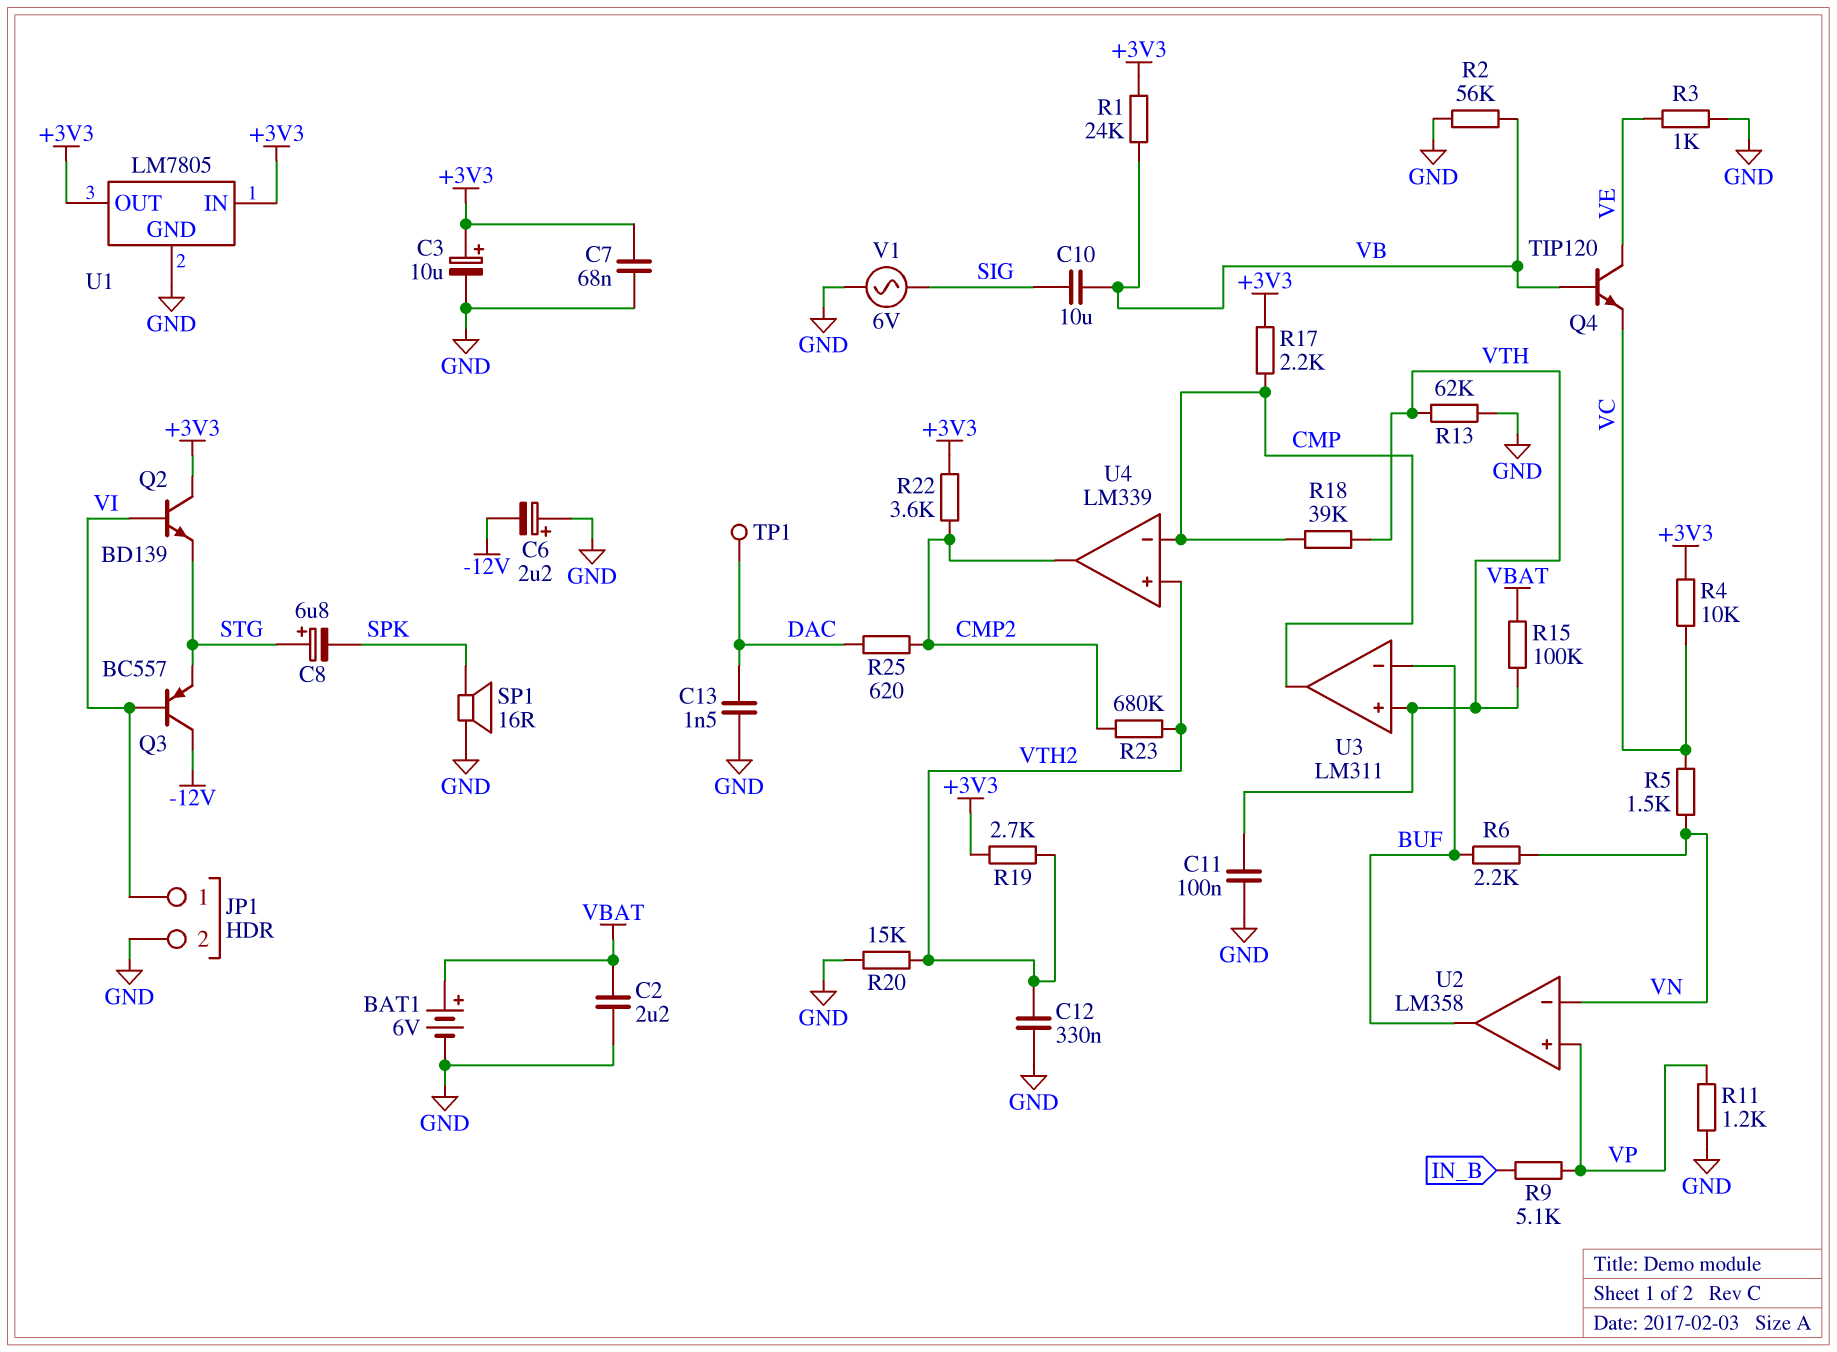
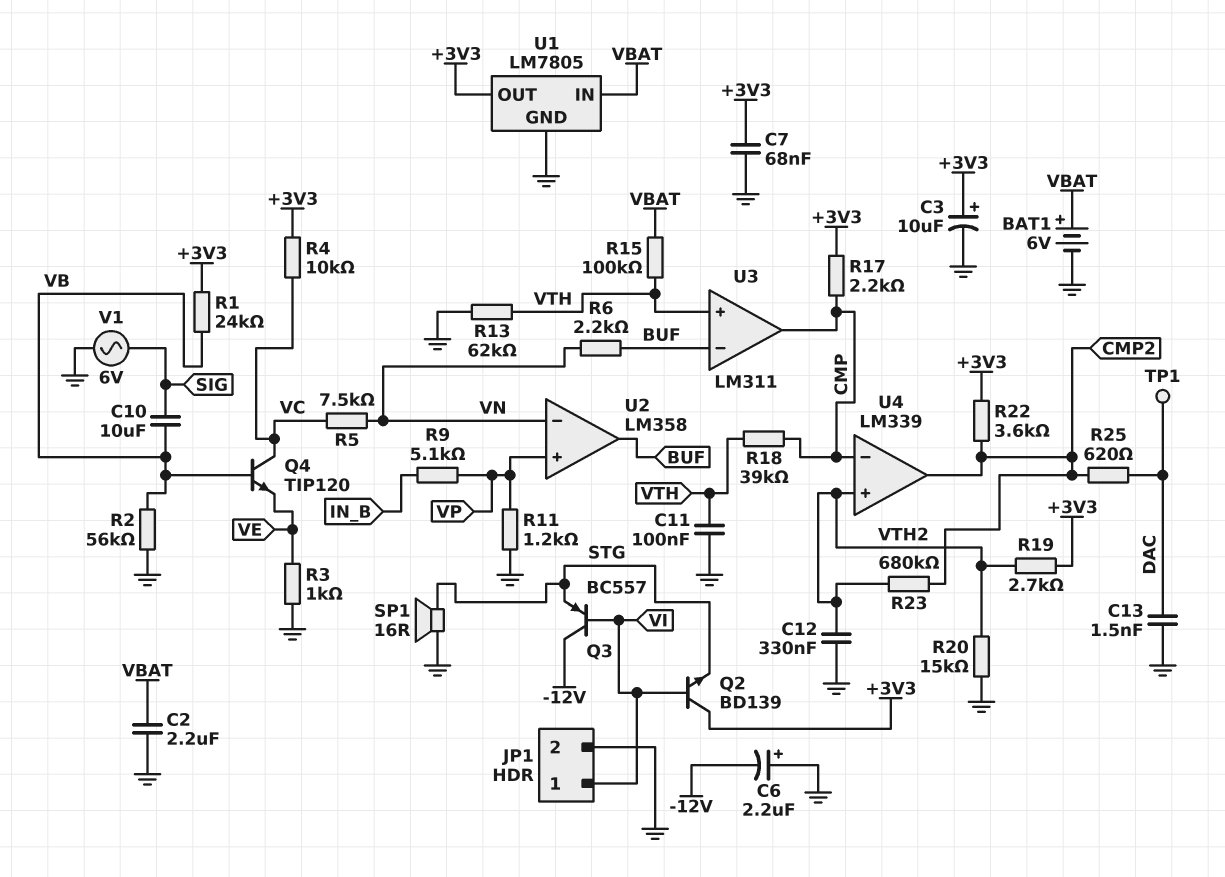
C8: 6.8uF (plus STG, minus SPK) -> none
Q4: NPN TIP120 (B VB, C VE, E VC) -> NPN TIP120 (B VB, C VC, E VE)
R5: 1.5k (VC, VN) -> 7.5k (VC, VN)
SP1: speaker 16R (GND, SPK) -> speaker 16R (GND, STG)
U1 pin IN: +3V3 -> VBAT

